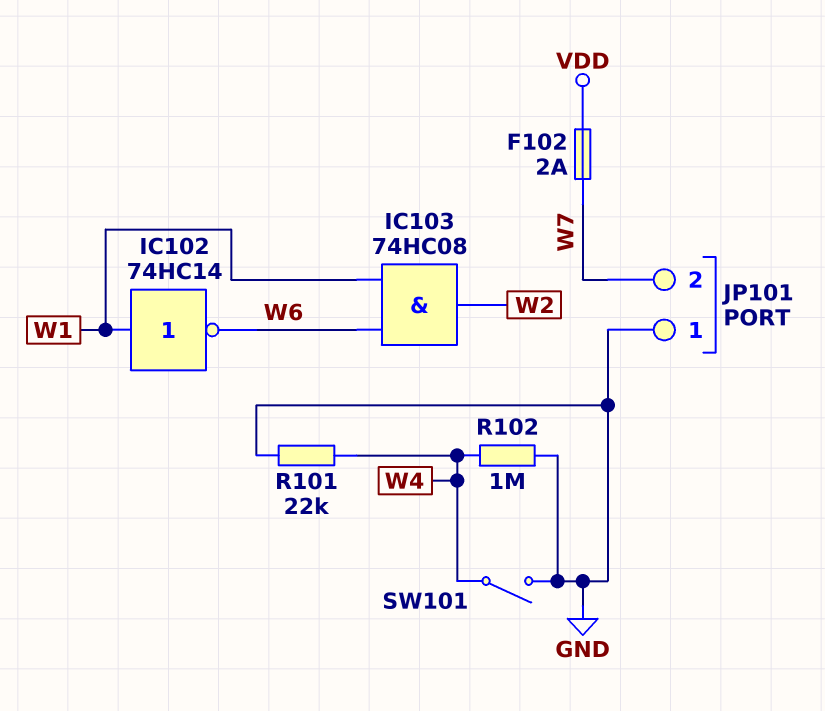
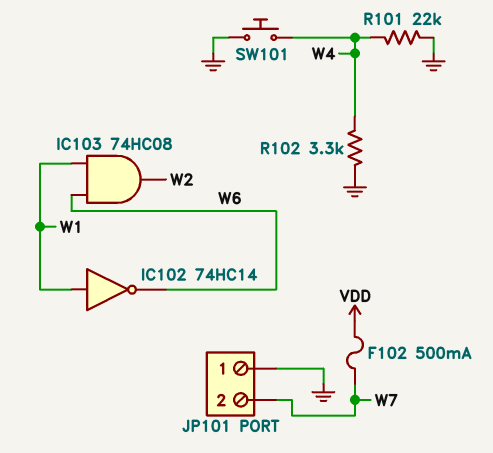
F102: 2A (VDD, W7) -> 500mA (VDD, W7)
R102: 1M (GND, W4) -> 3.3k (GND, W4)
SW101: switch (GND, W4) -> button (GND, W4)

